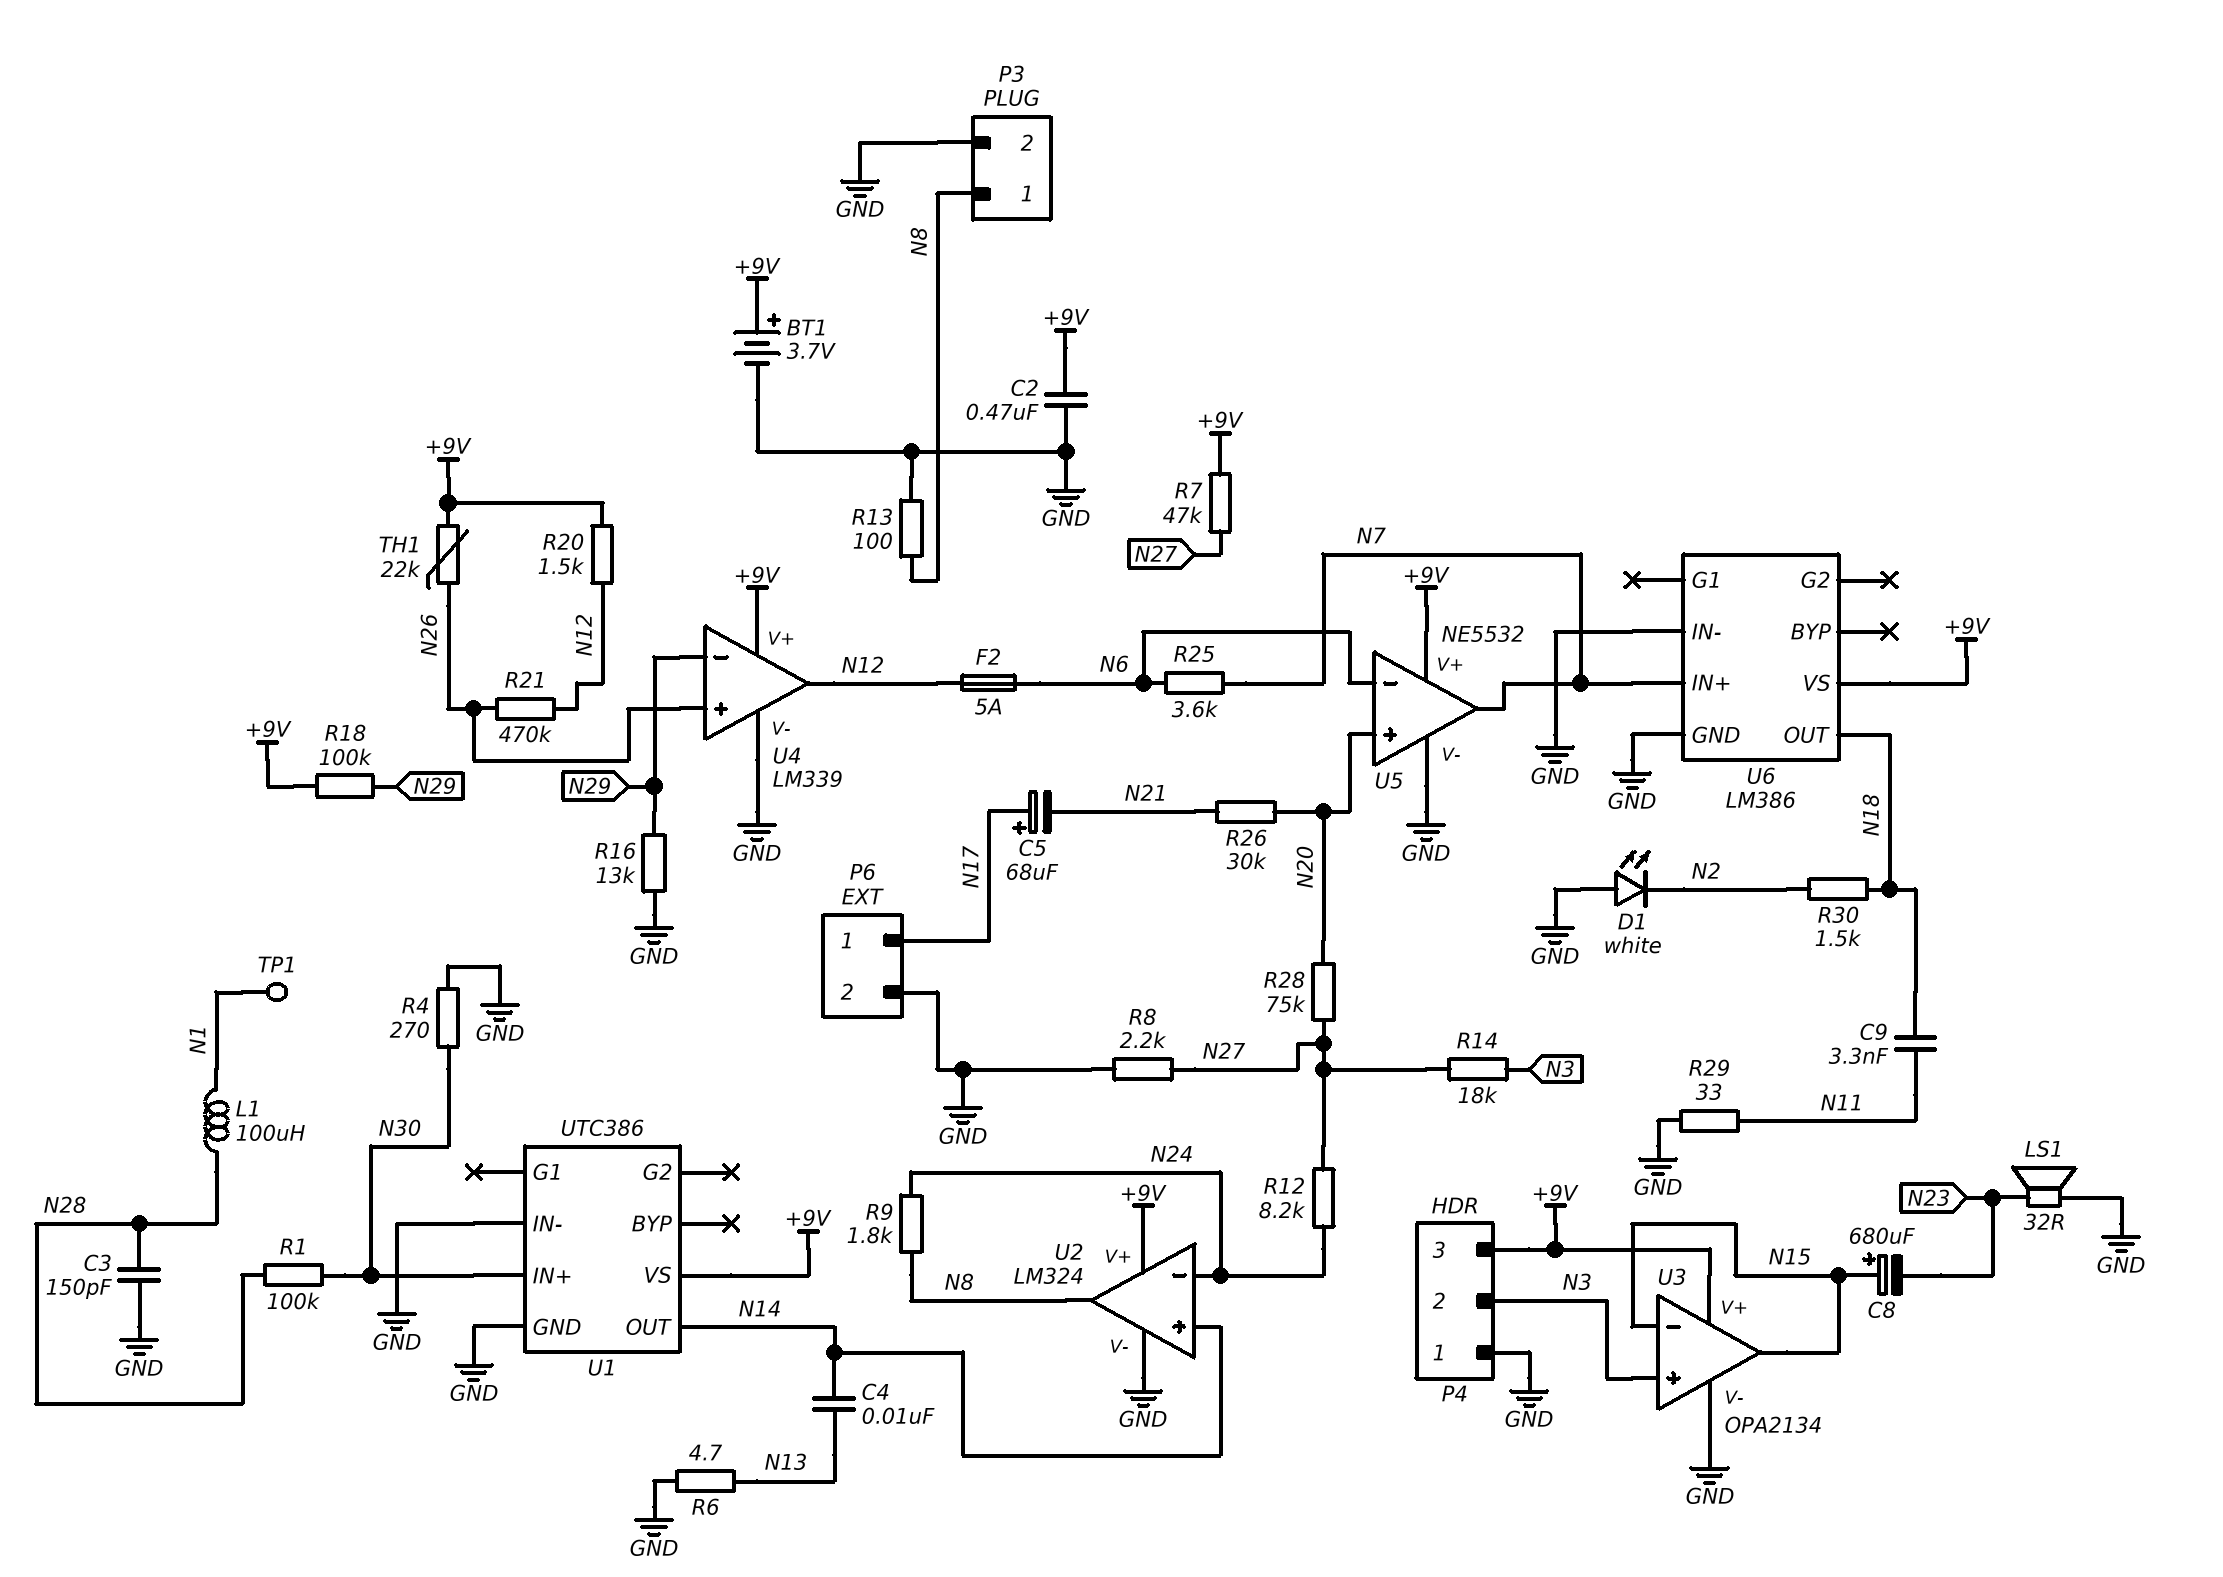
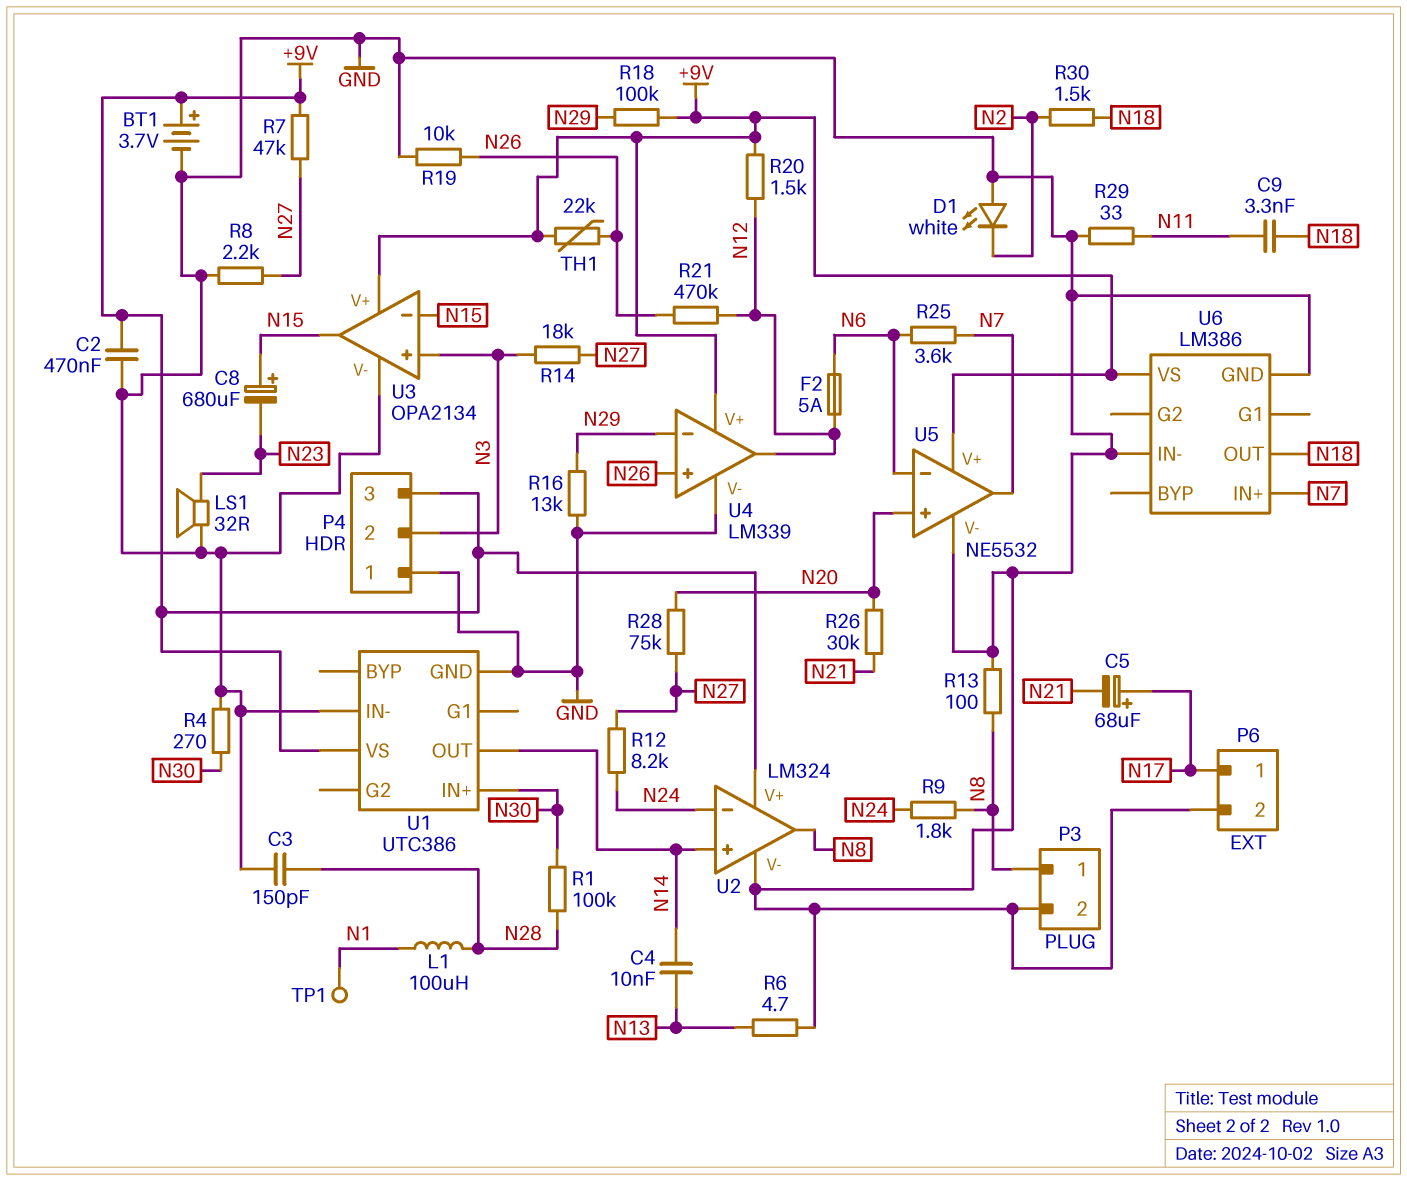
R19: none -> 10k (GND, N26)

